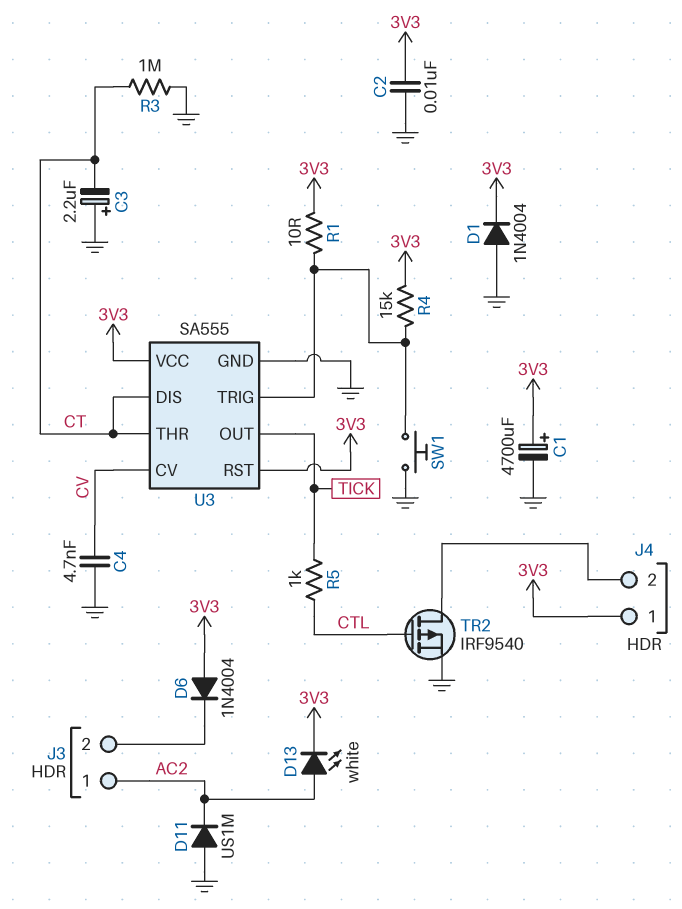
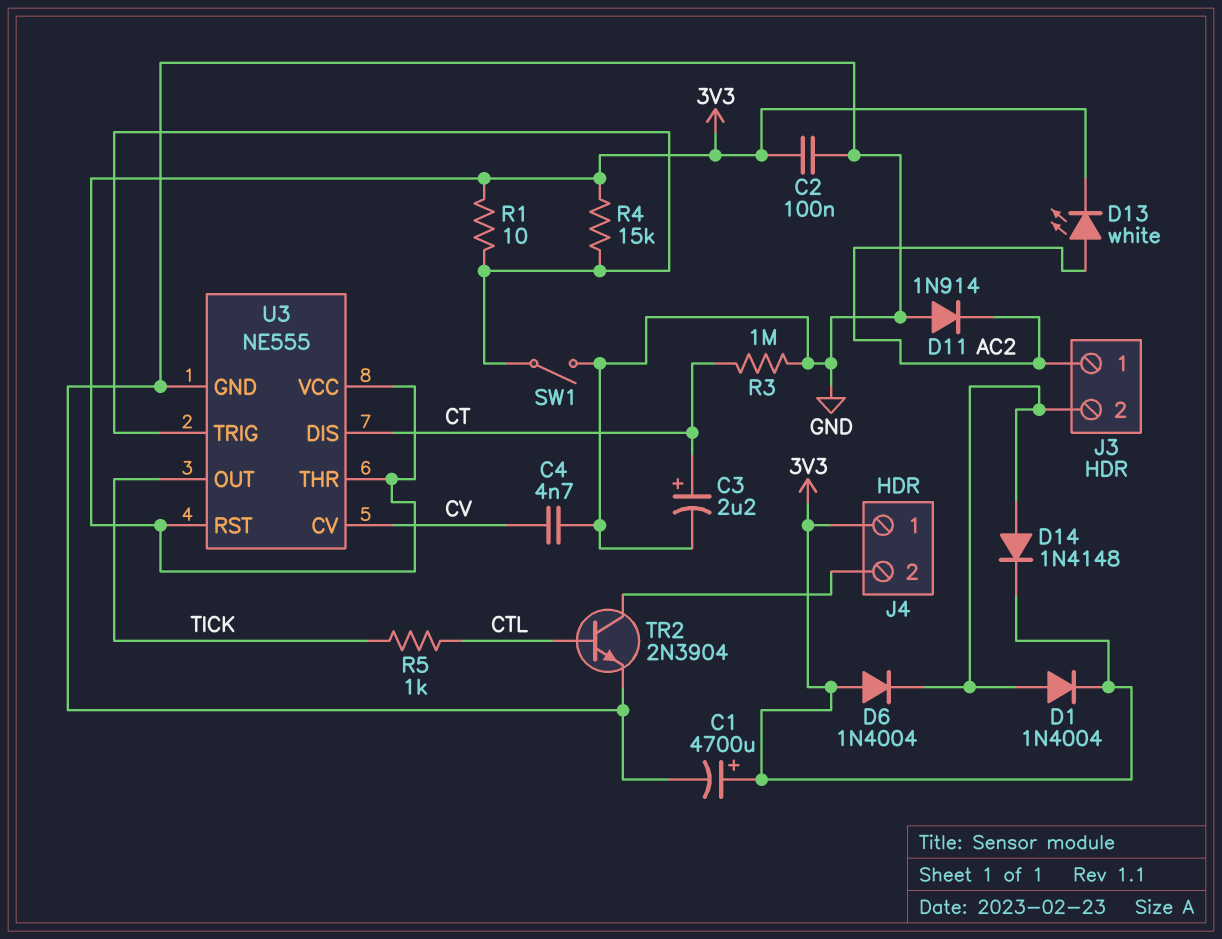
C2: 10nF (3V3, GND) -> 100nF (3V3, GND)
C3: 2.2uF (plus GND, minus CT) -> 2.2uF (plus CT, minus GND)
D1: diode 1N4004 (A GND, K 3V3) -> diode 1N4004 (A J3/2, K 3V3)
D11: diode US1M (A GND, K AC2) -> diode 1N914 (A GND, K AC2)
D14: none -> diode 1N4148 (A J3/2, K 3V3)
SW1: button (GND, U3/TRIG) -> switch (GND, U3/TRIG)
TR2: PMOS IRF9540 (G CTL, D J4/2, S GND) -> NPN 2N3904 (B CTL, C J4/2, E GND)
U3: SA555 -> NE555
U3 pin THR: CT -> 3V3

